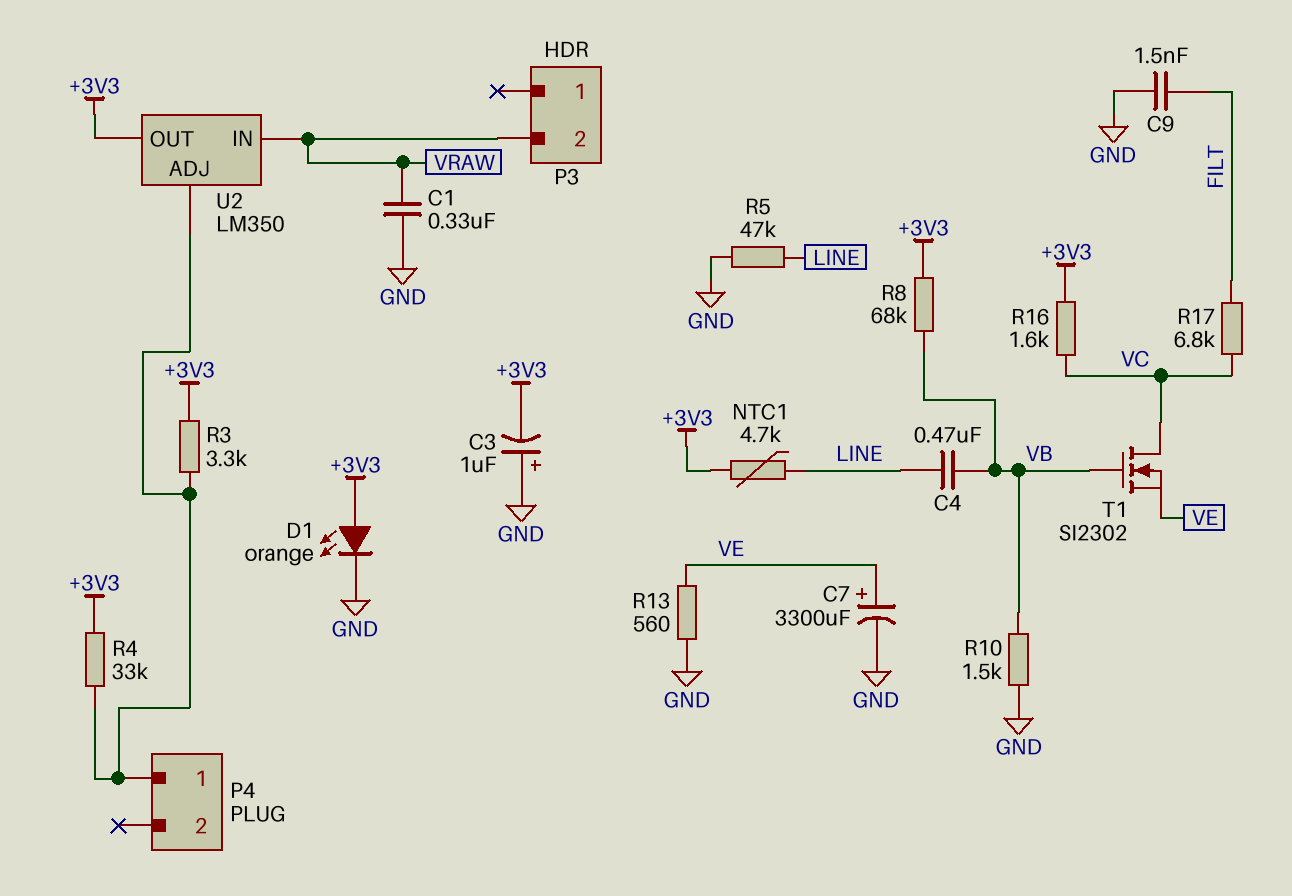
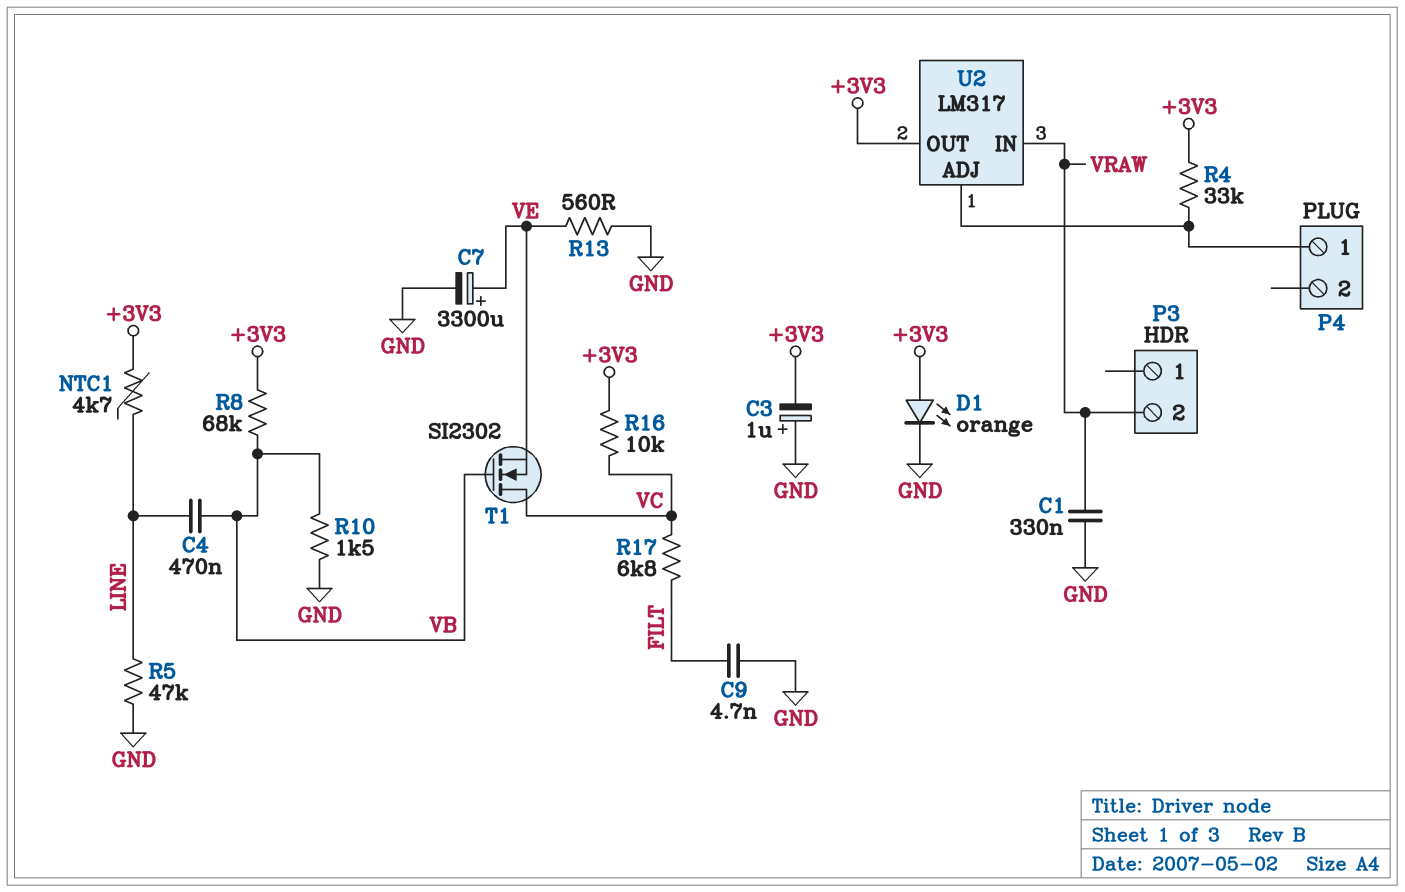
C9: 1.5nF (FILT, GND) -> 4.7nF (FILT, GND)
R3: 3.3k (+3V3, P4/1) -> none
R16: 1.6k (+3V3, VC) -> 10k (+3V3, VC)
U2: LM350 -> LM317

